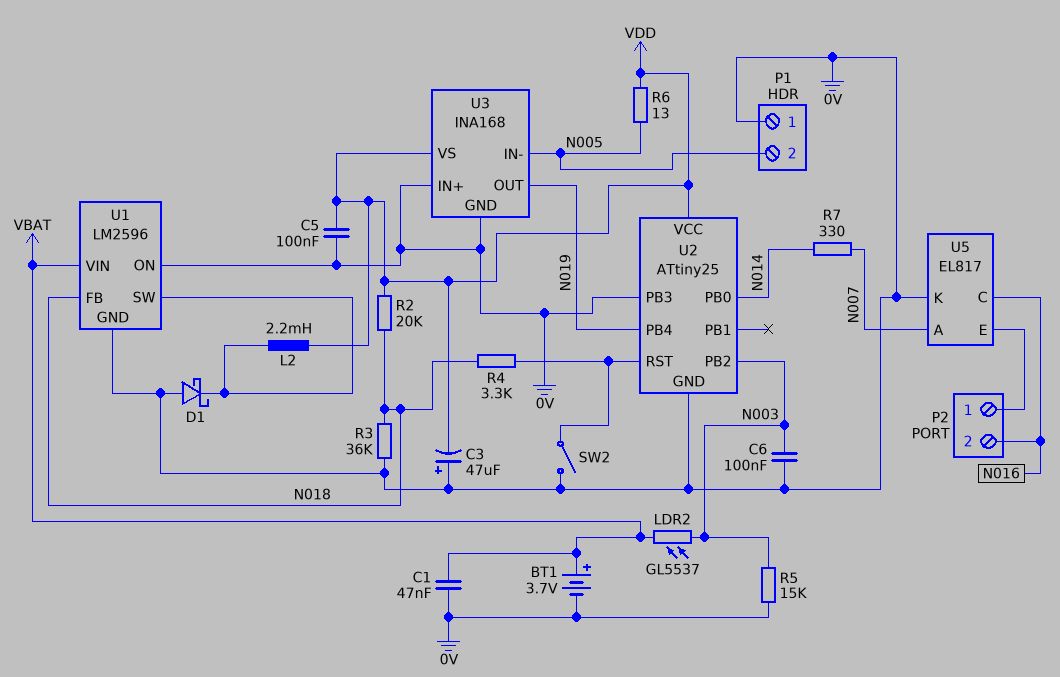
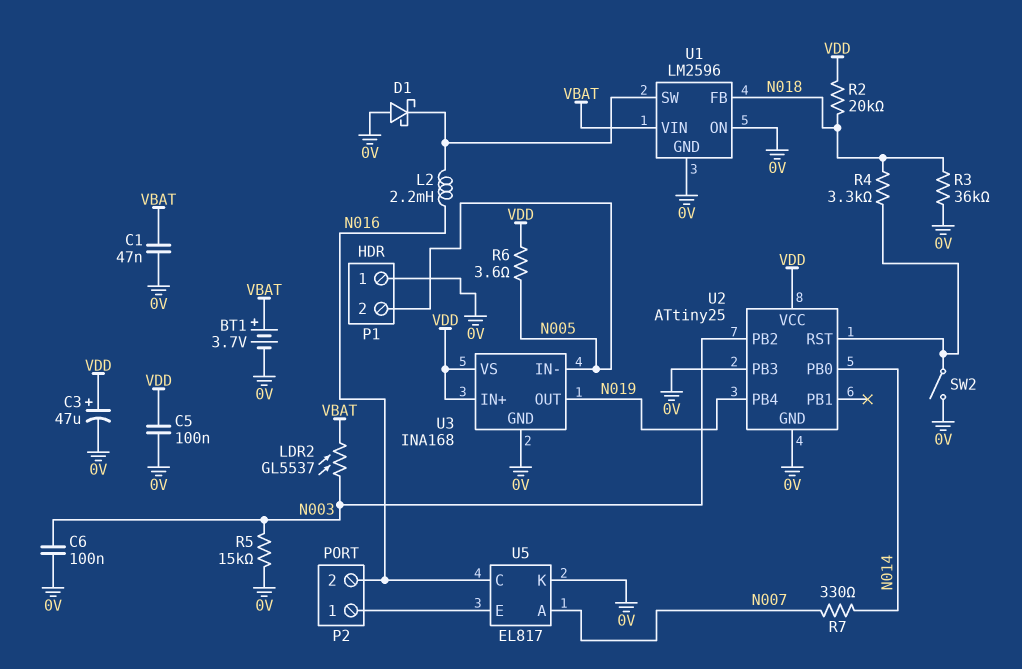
C3: 47uF (plus 0V, minus VDD) -> 47uF (plus VDD, minus 0V)
L2: 2.2mH (U1/SW, VDD) -> 2.2mH (N016, U1/SW)
R6: 13 (N005, VDD) -> 3.6 (N005, VDD)
U3 pin IN+: 0V -> VDD

